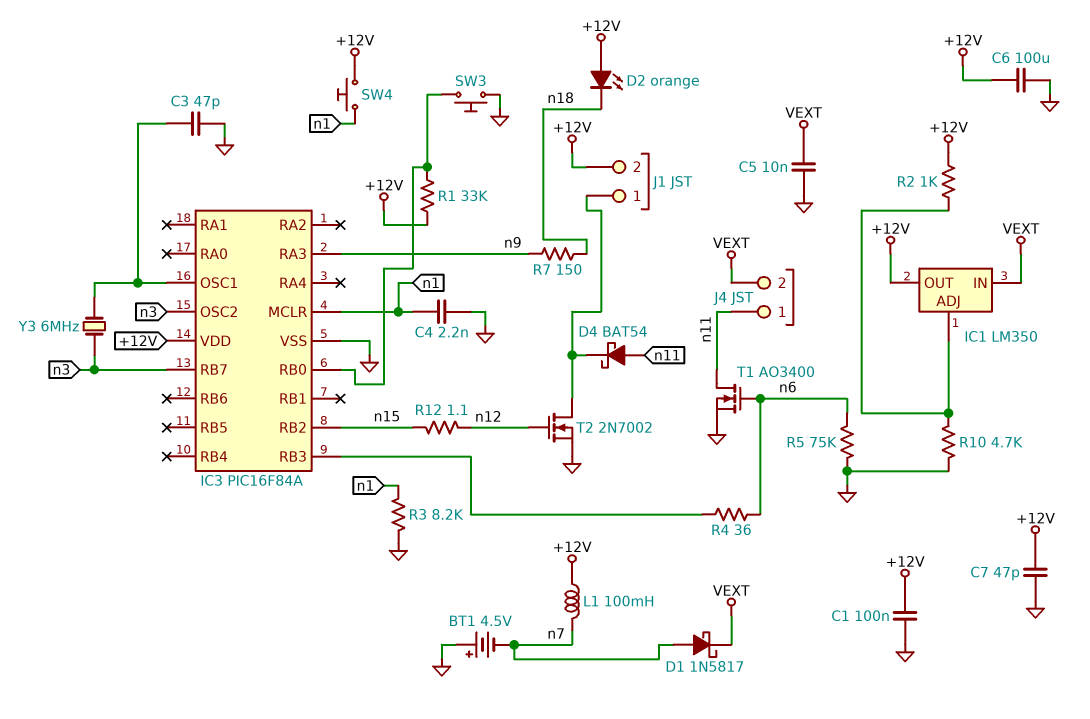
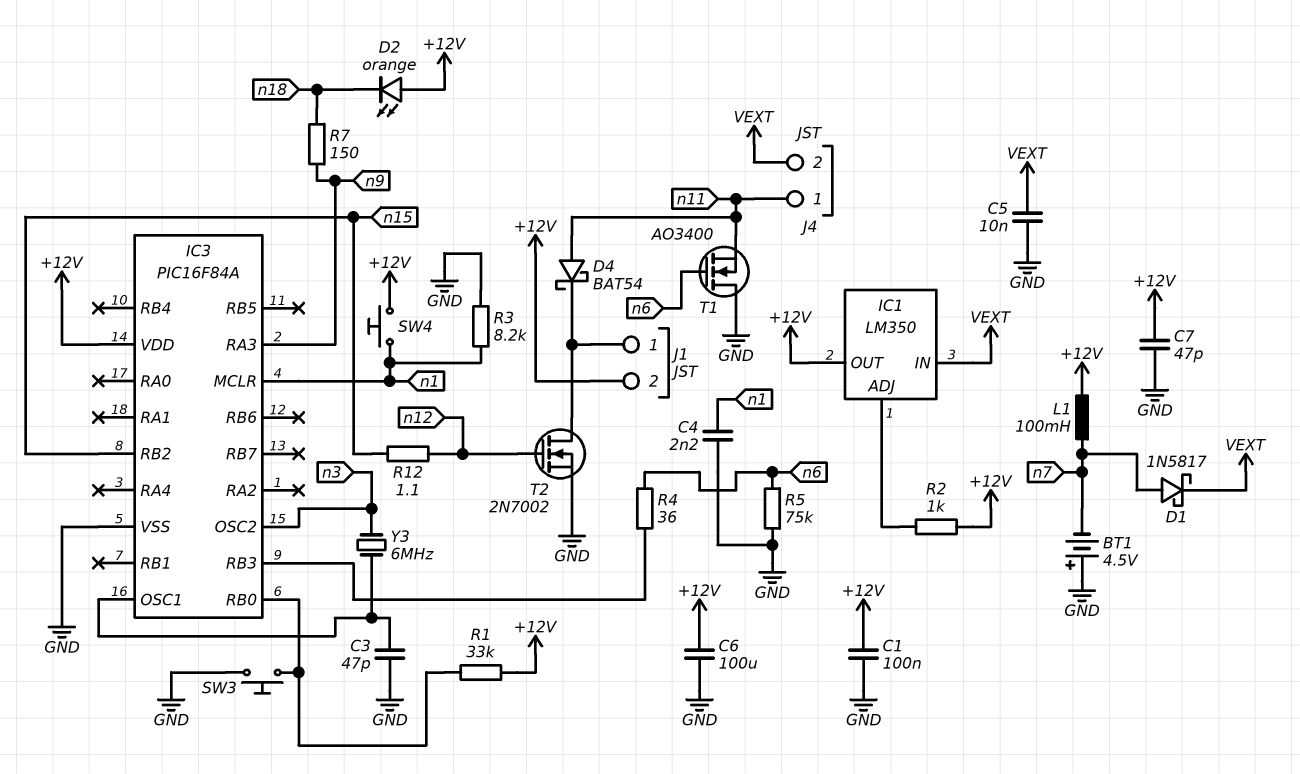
IC3 pin RB7: n3 -> none
R10: 4.7k (GND, IC1/ADJ) -> none
T1: NMOS AO3400 (G n6, D n11, S GND) -> NMOS AO3400 (G n6, D GND, S n11)

